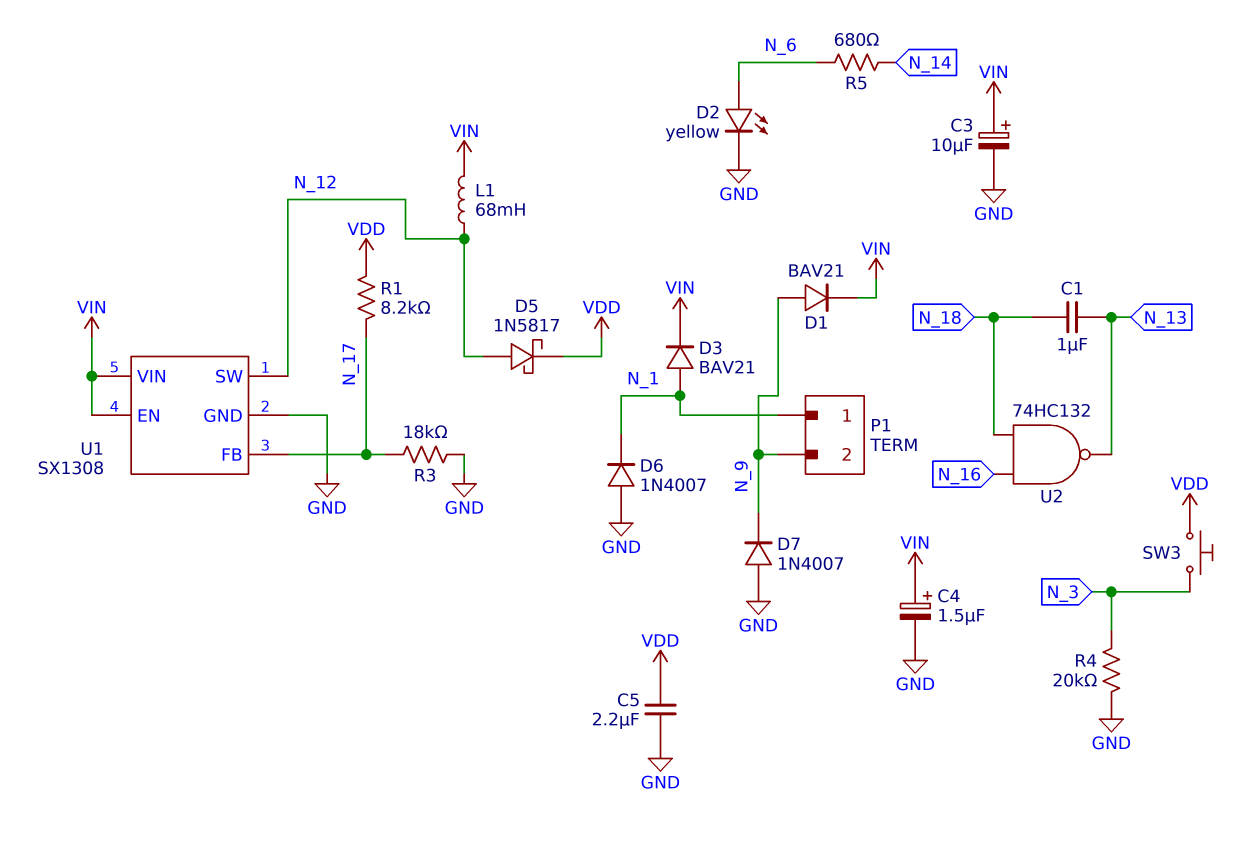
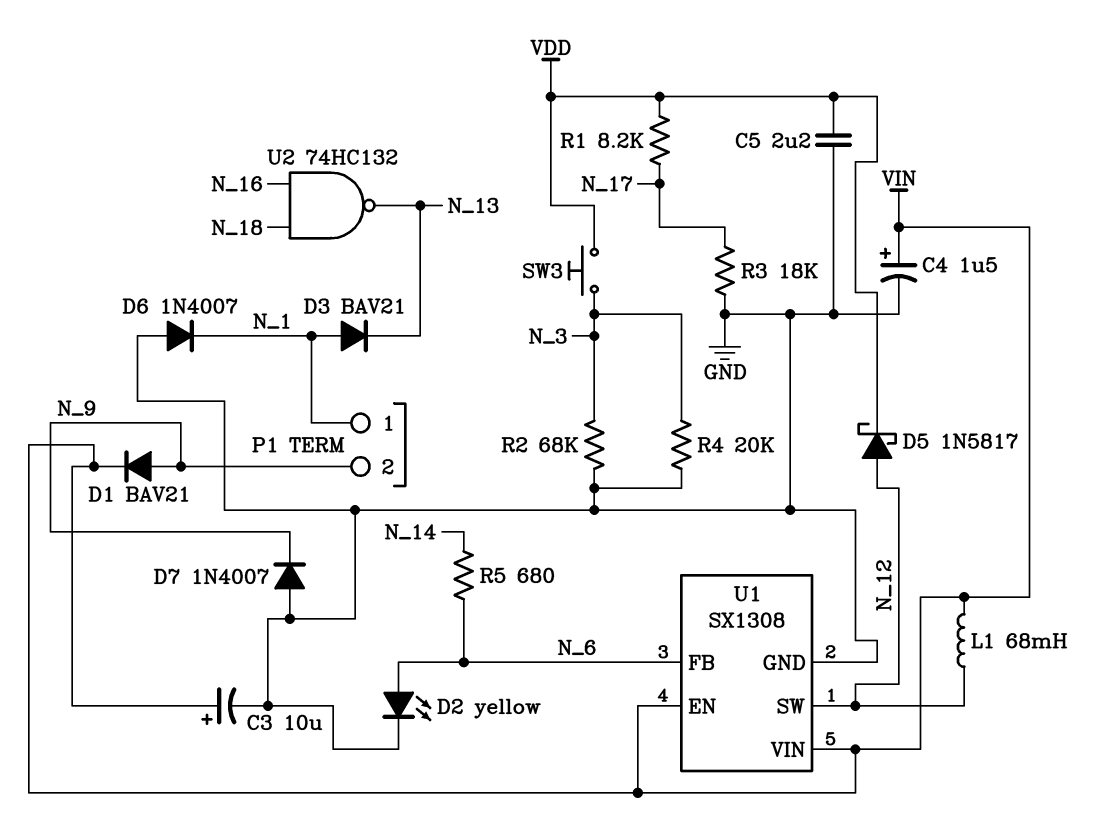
C1: 1uF (N_13, N_18) -> none
D3: diode BAV21 (A N_1, K VIN) -> diode BAV21 (A N_1, K N_13)
R2: none -> 68k (GND, N_3)
U1 pin FB: N_17 -> N_6

